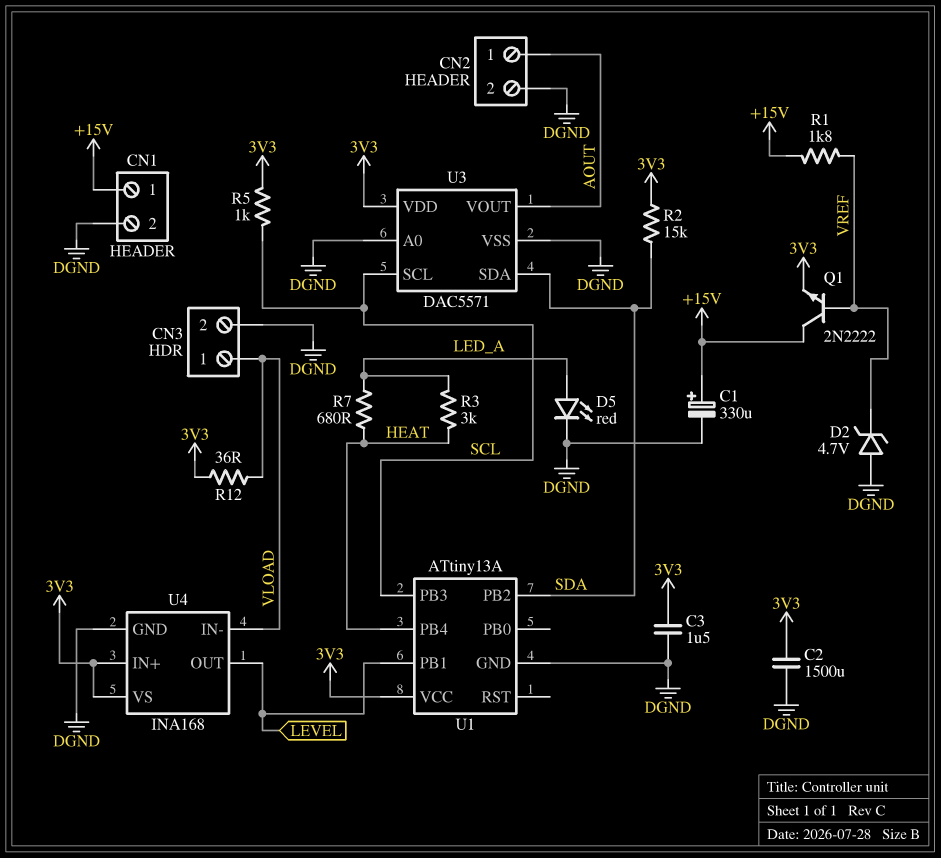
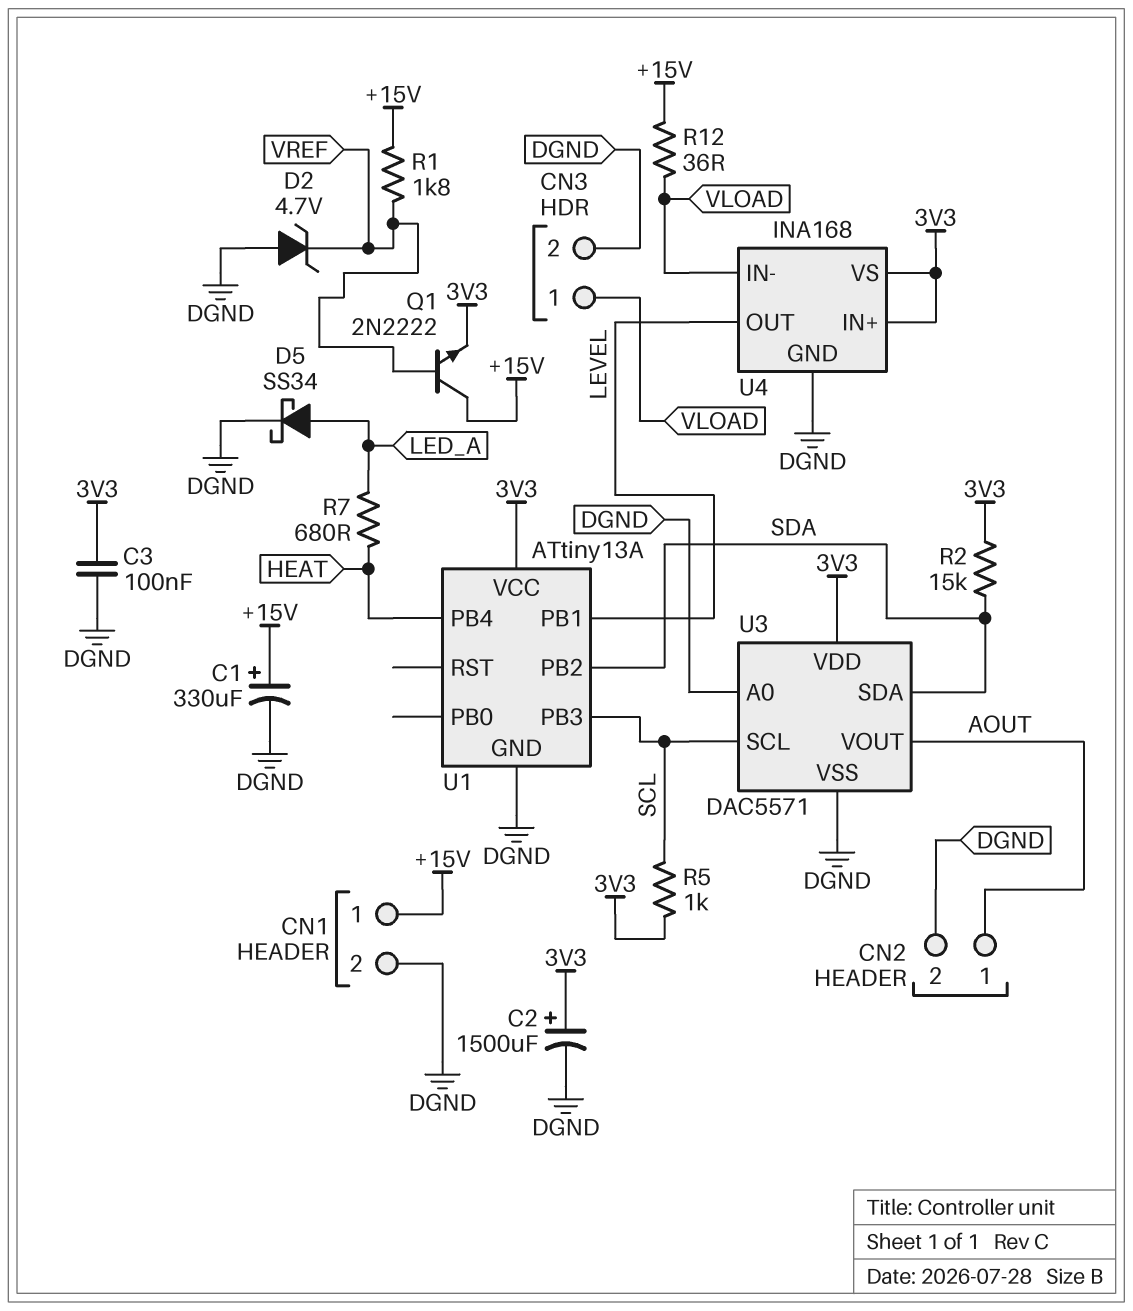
C2: 1500uF (3V3, DGND) -> 1500uF (plus 3V3, minus DGND)
C3: 1.5uF (3V3, DGND) -> 100nF (3V3, DGND)
D5: LED red (A LED_A, K DGND) -> schottky SS34 (A LED_A, K DGND)
R3: 3k (HEAT, LED_A) -> none
R12: 36 (3V3, VLOAD) -> 36 (+15V, VLOAD)

